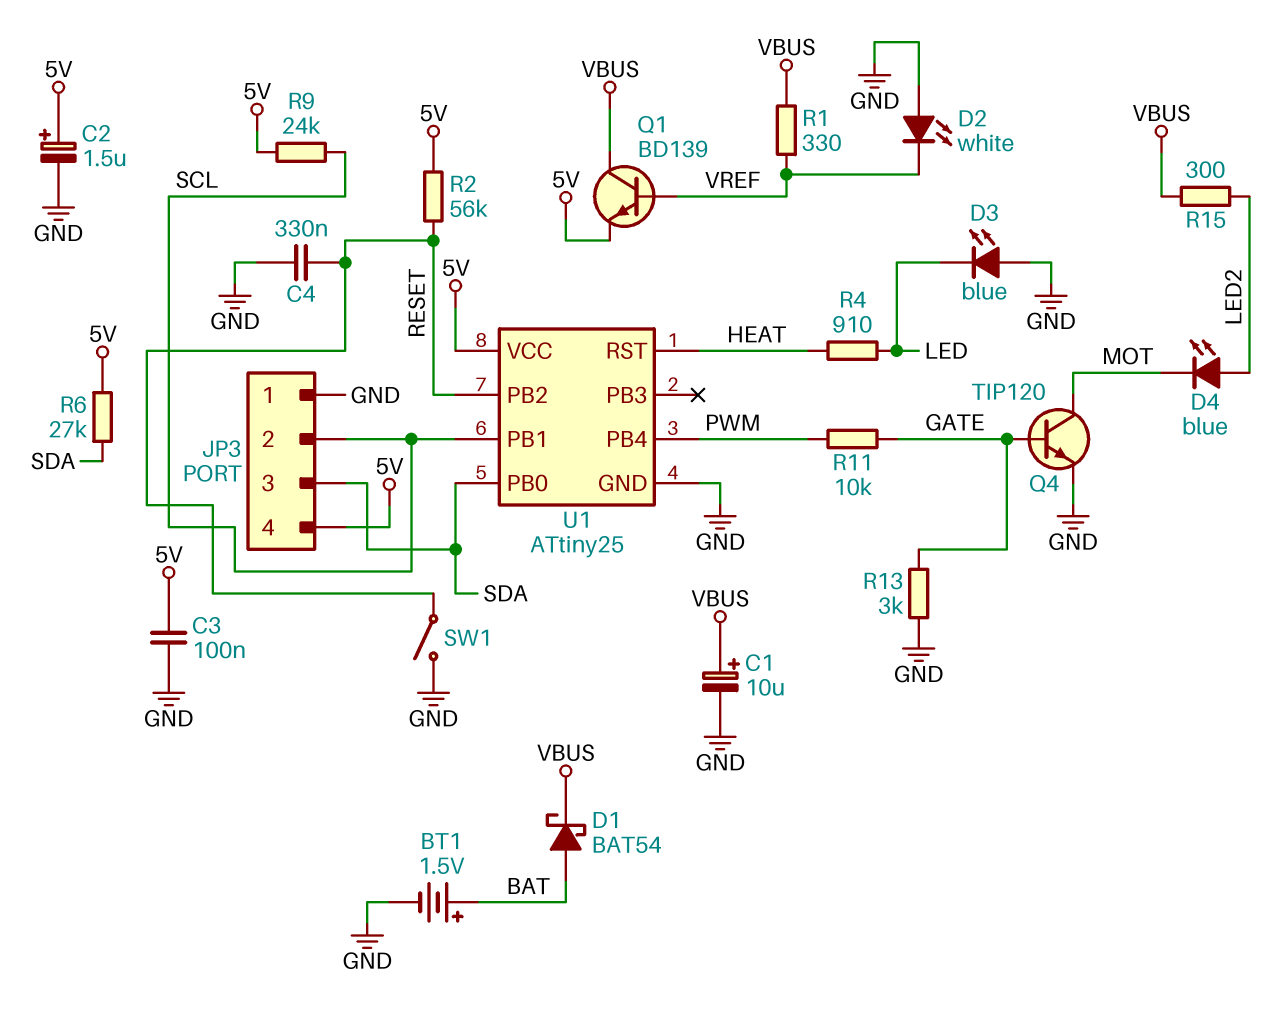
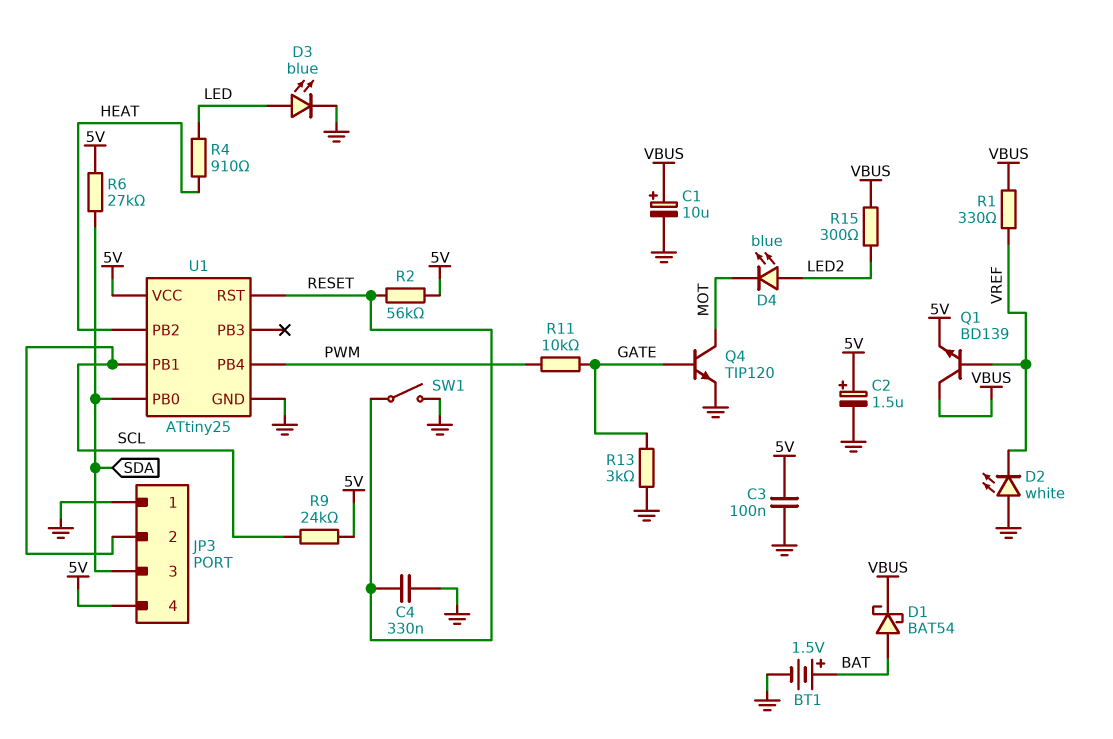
D3: LED blue (A GND, K LED) -> LED blue (A LED, K GND)
U1 pin PB2: RESET -> HEAT
U1 pin RST: HEAT -> RESET

